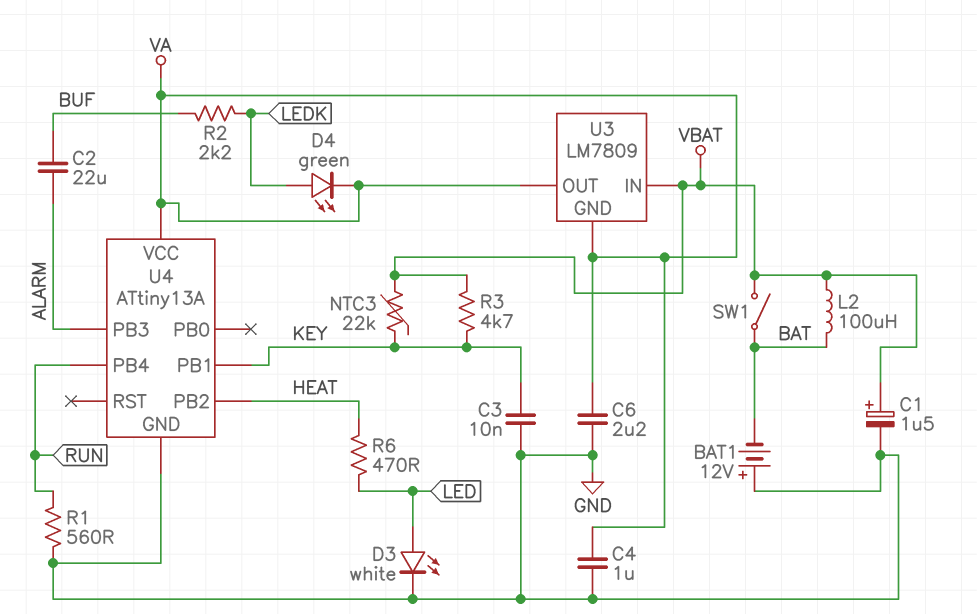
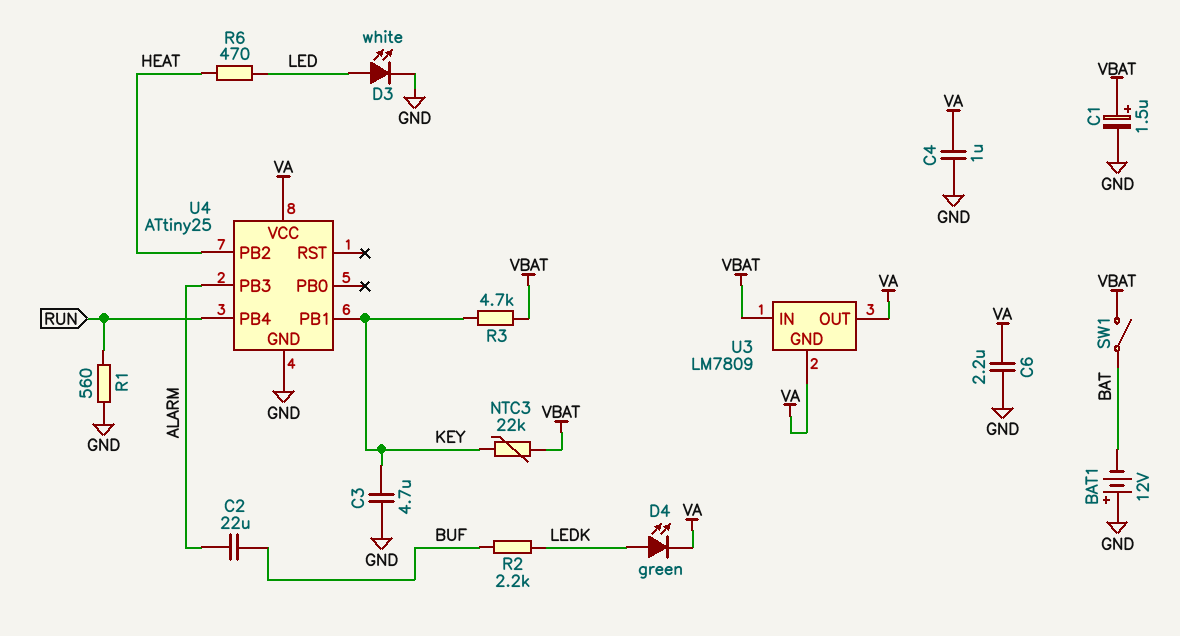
C3: 10nF (GND, KEY) -> 4.7uF (GND, KEY)
L2: 100uH (BAT, VBAT) -> none
U4: ATtiny13A -> ATtiny25

